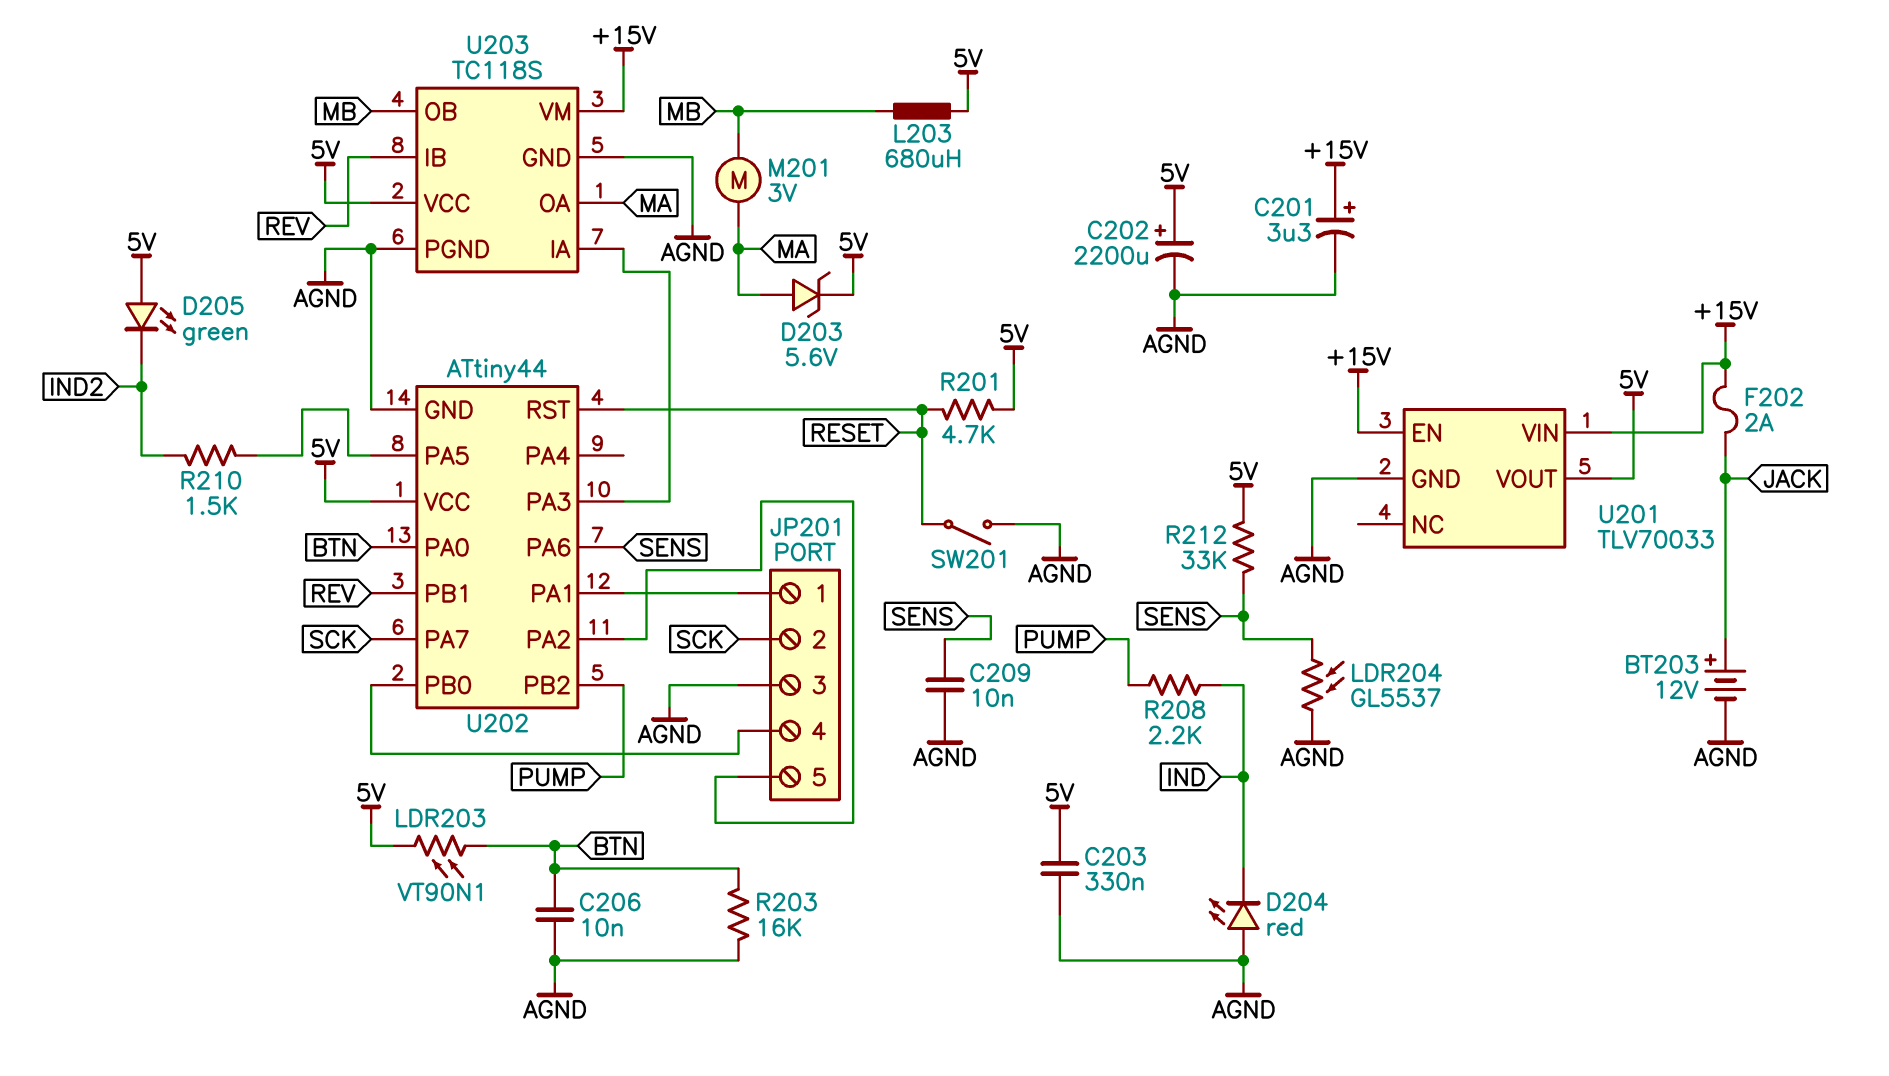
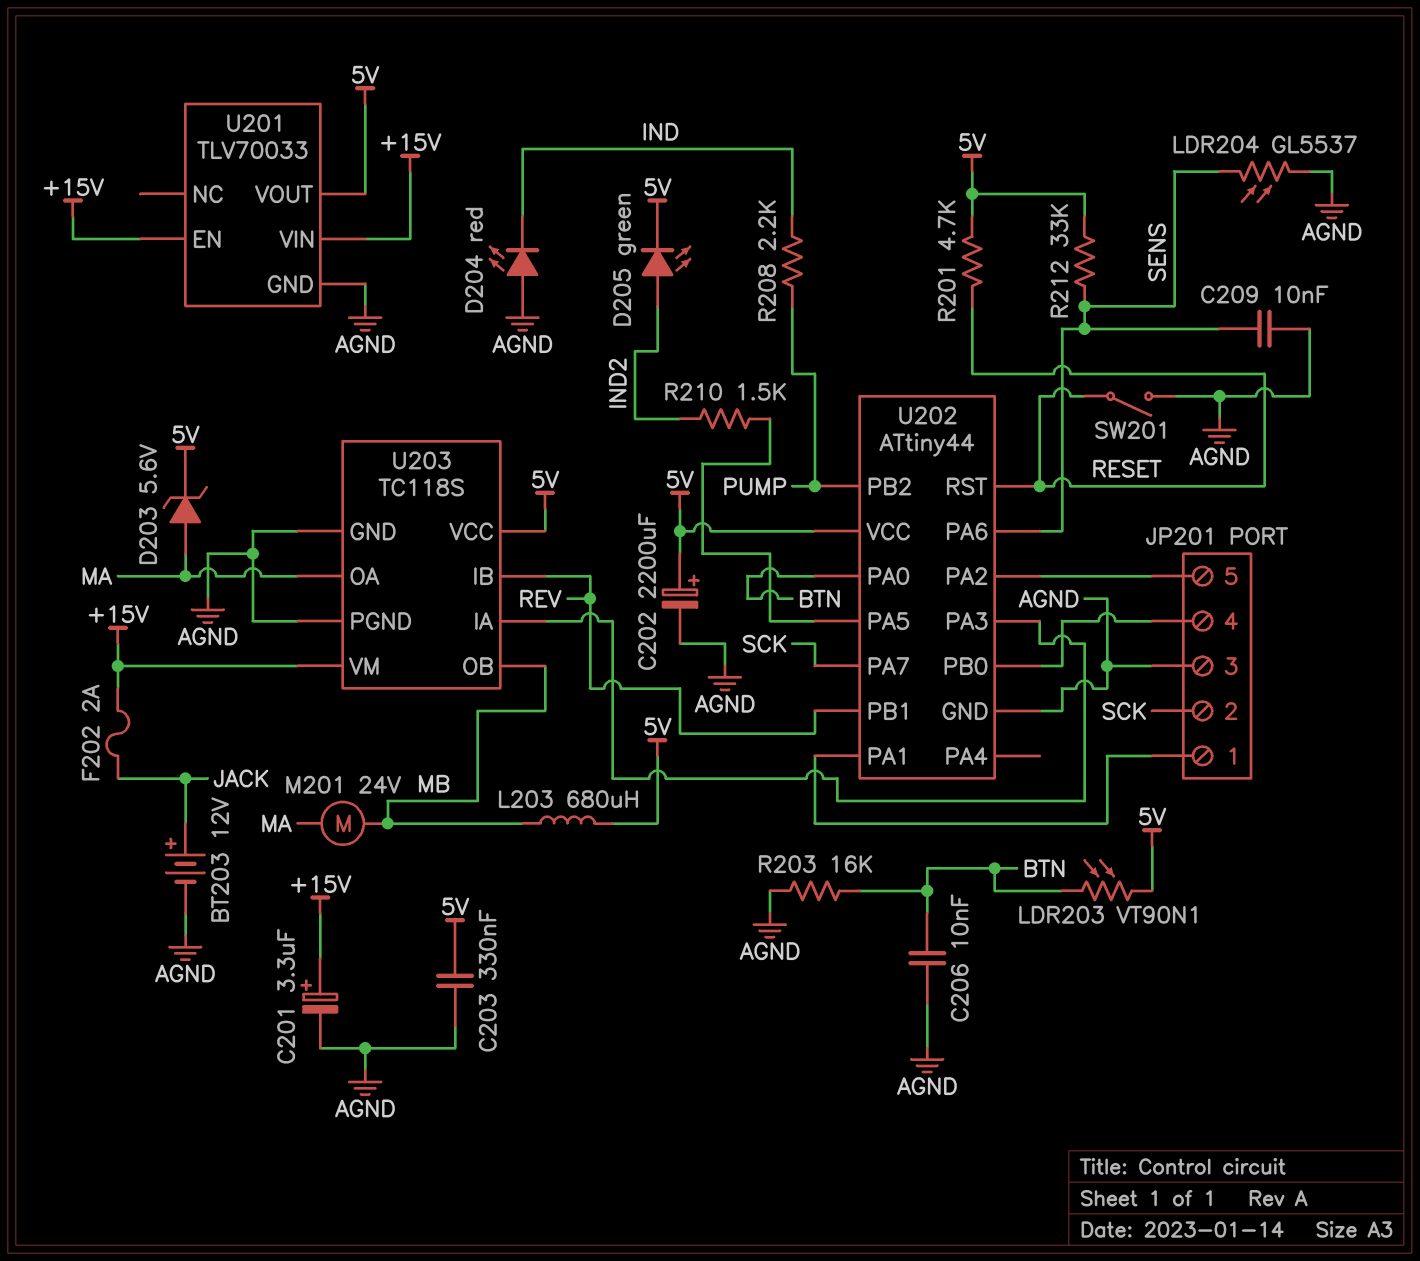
D205: LED green (A 5V, K IND2) -> LED green (A IND2, K 5V)
M201: motor 3V (MA, MB) -> motor 24V (MA, MB)

